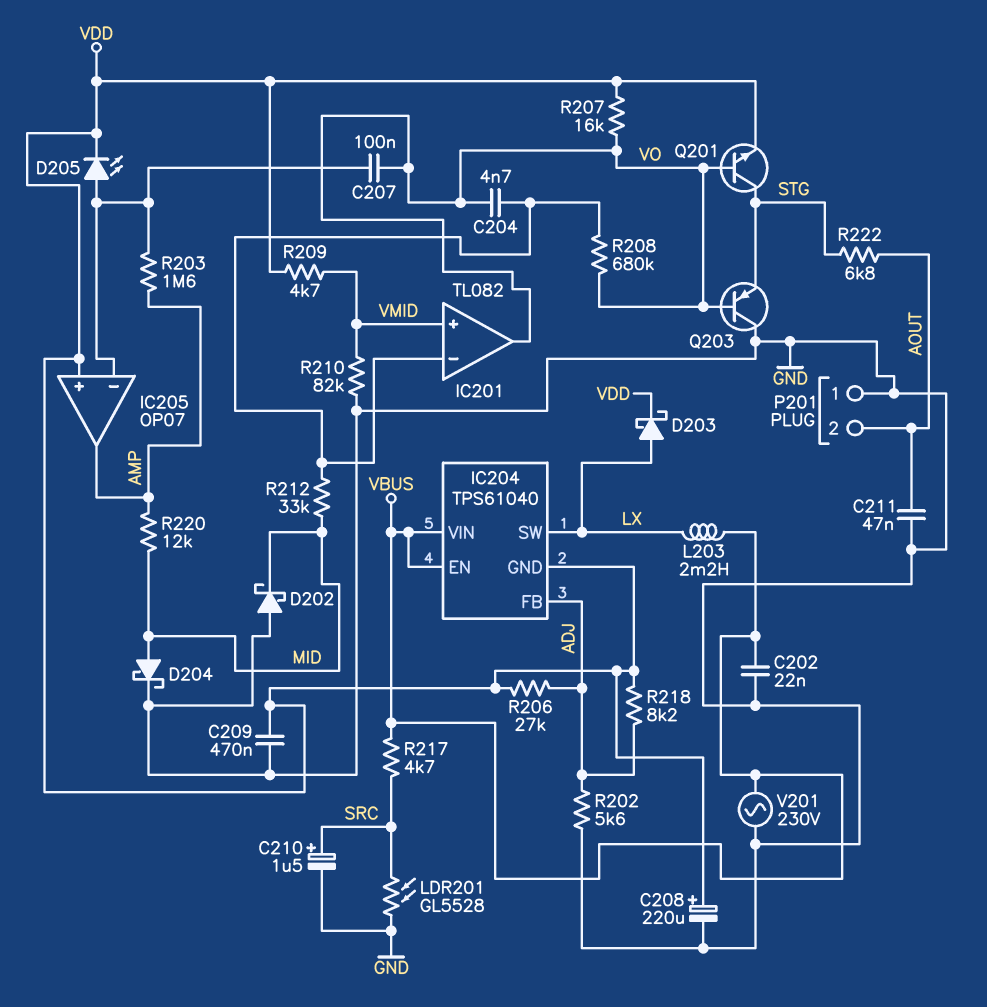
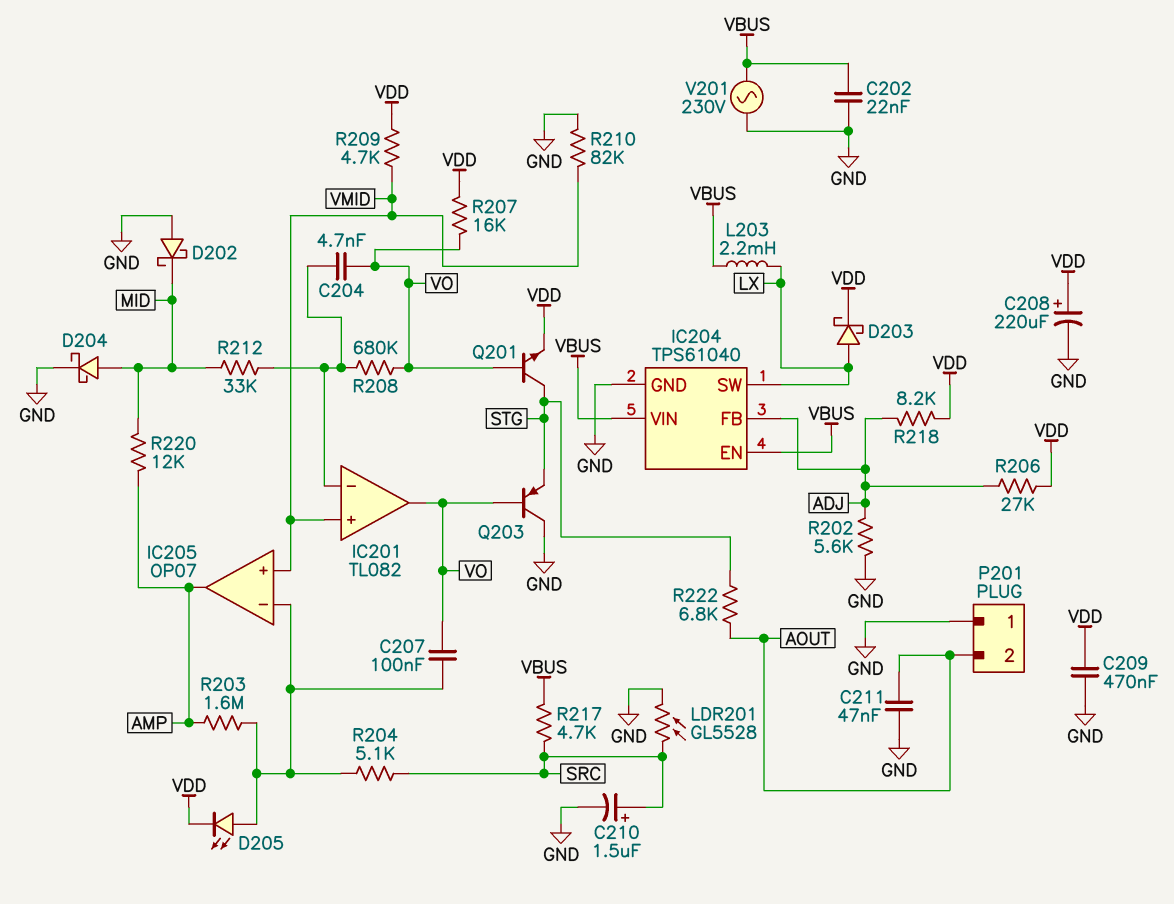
IC204 pin GND: VDD -> GND
IC205 pin in+: VDD -> VMID
R204: none -> 5.1k (IC205/in-, SRC)

